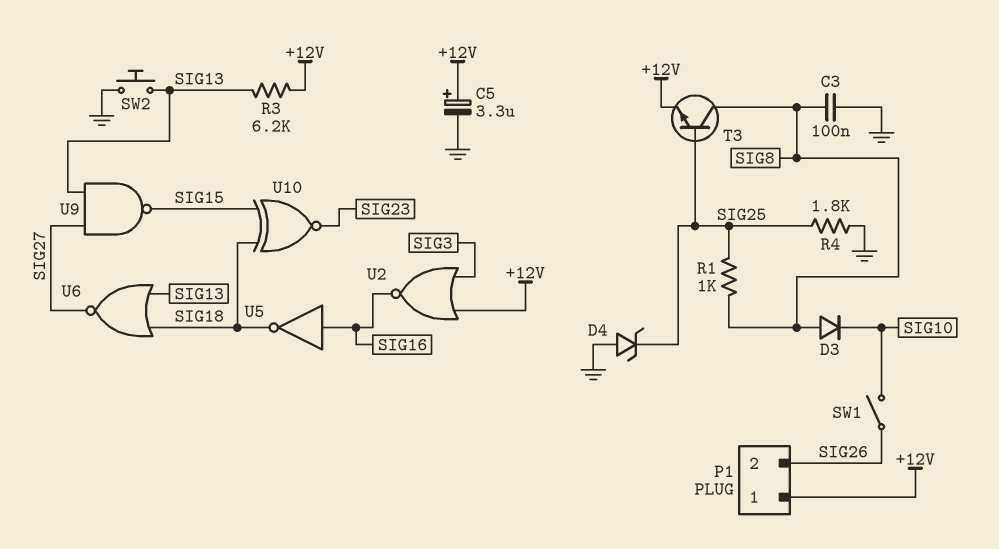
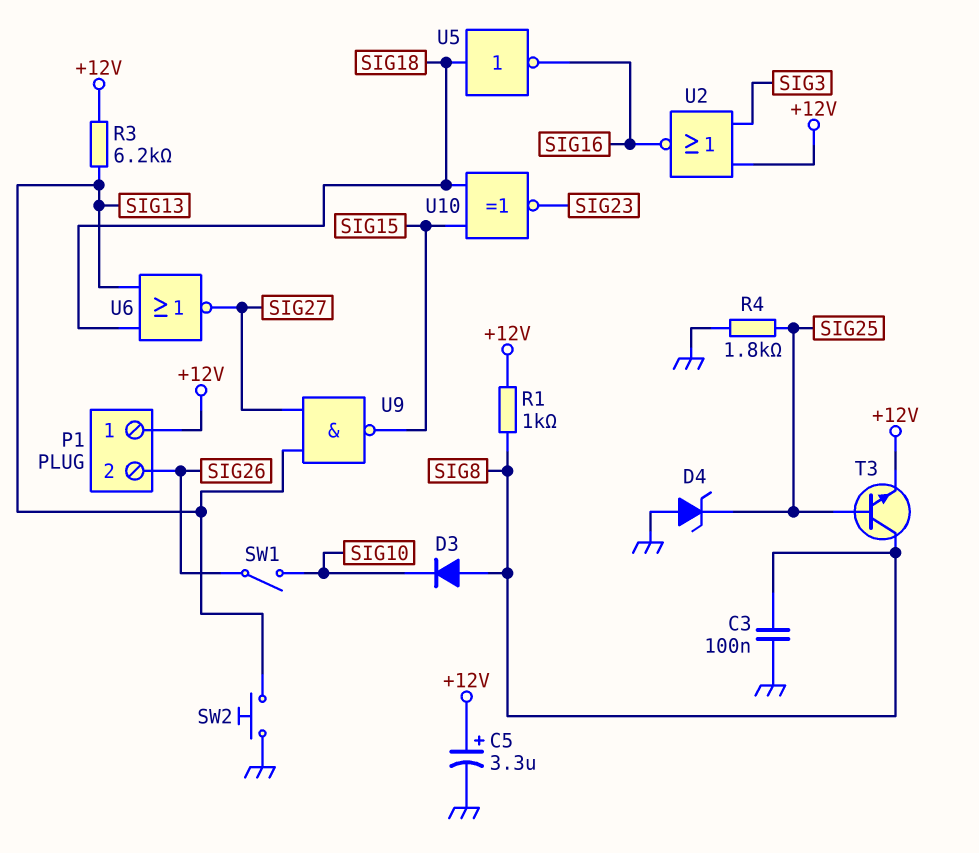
R1: 1k (SIG8, SIG25) -> 1k (+12V, SIG8)
U5: NOT (in SIG16, out SIG18) -> NOT (in SIG18, out SIG16)

